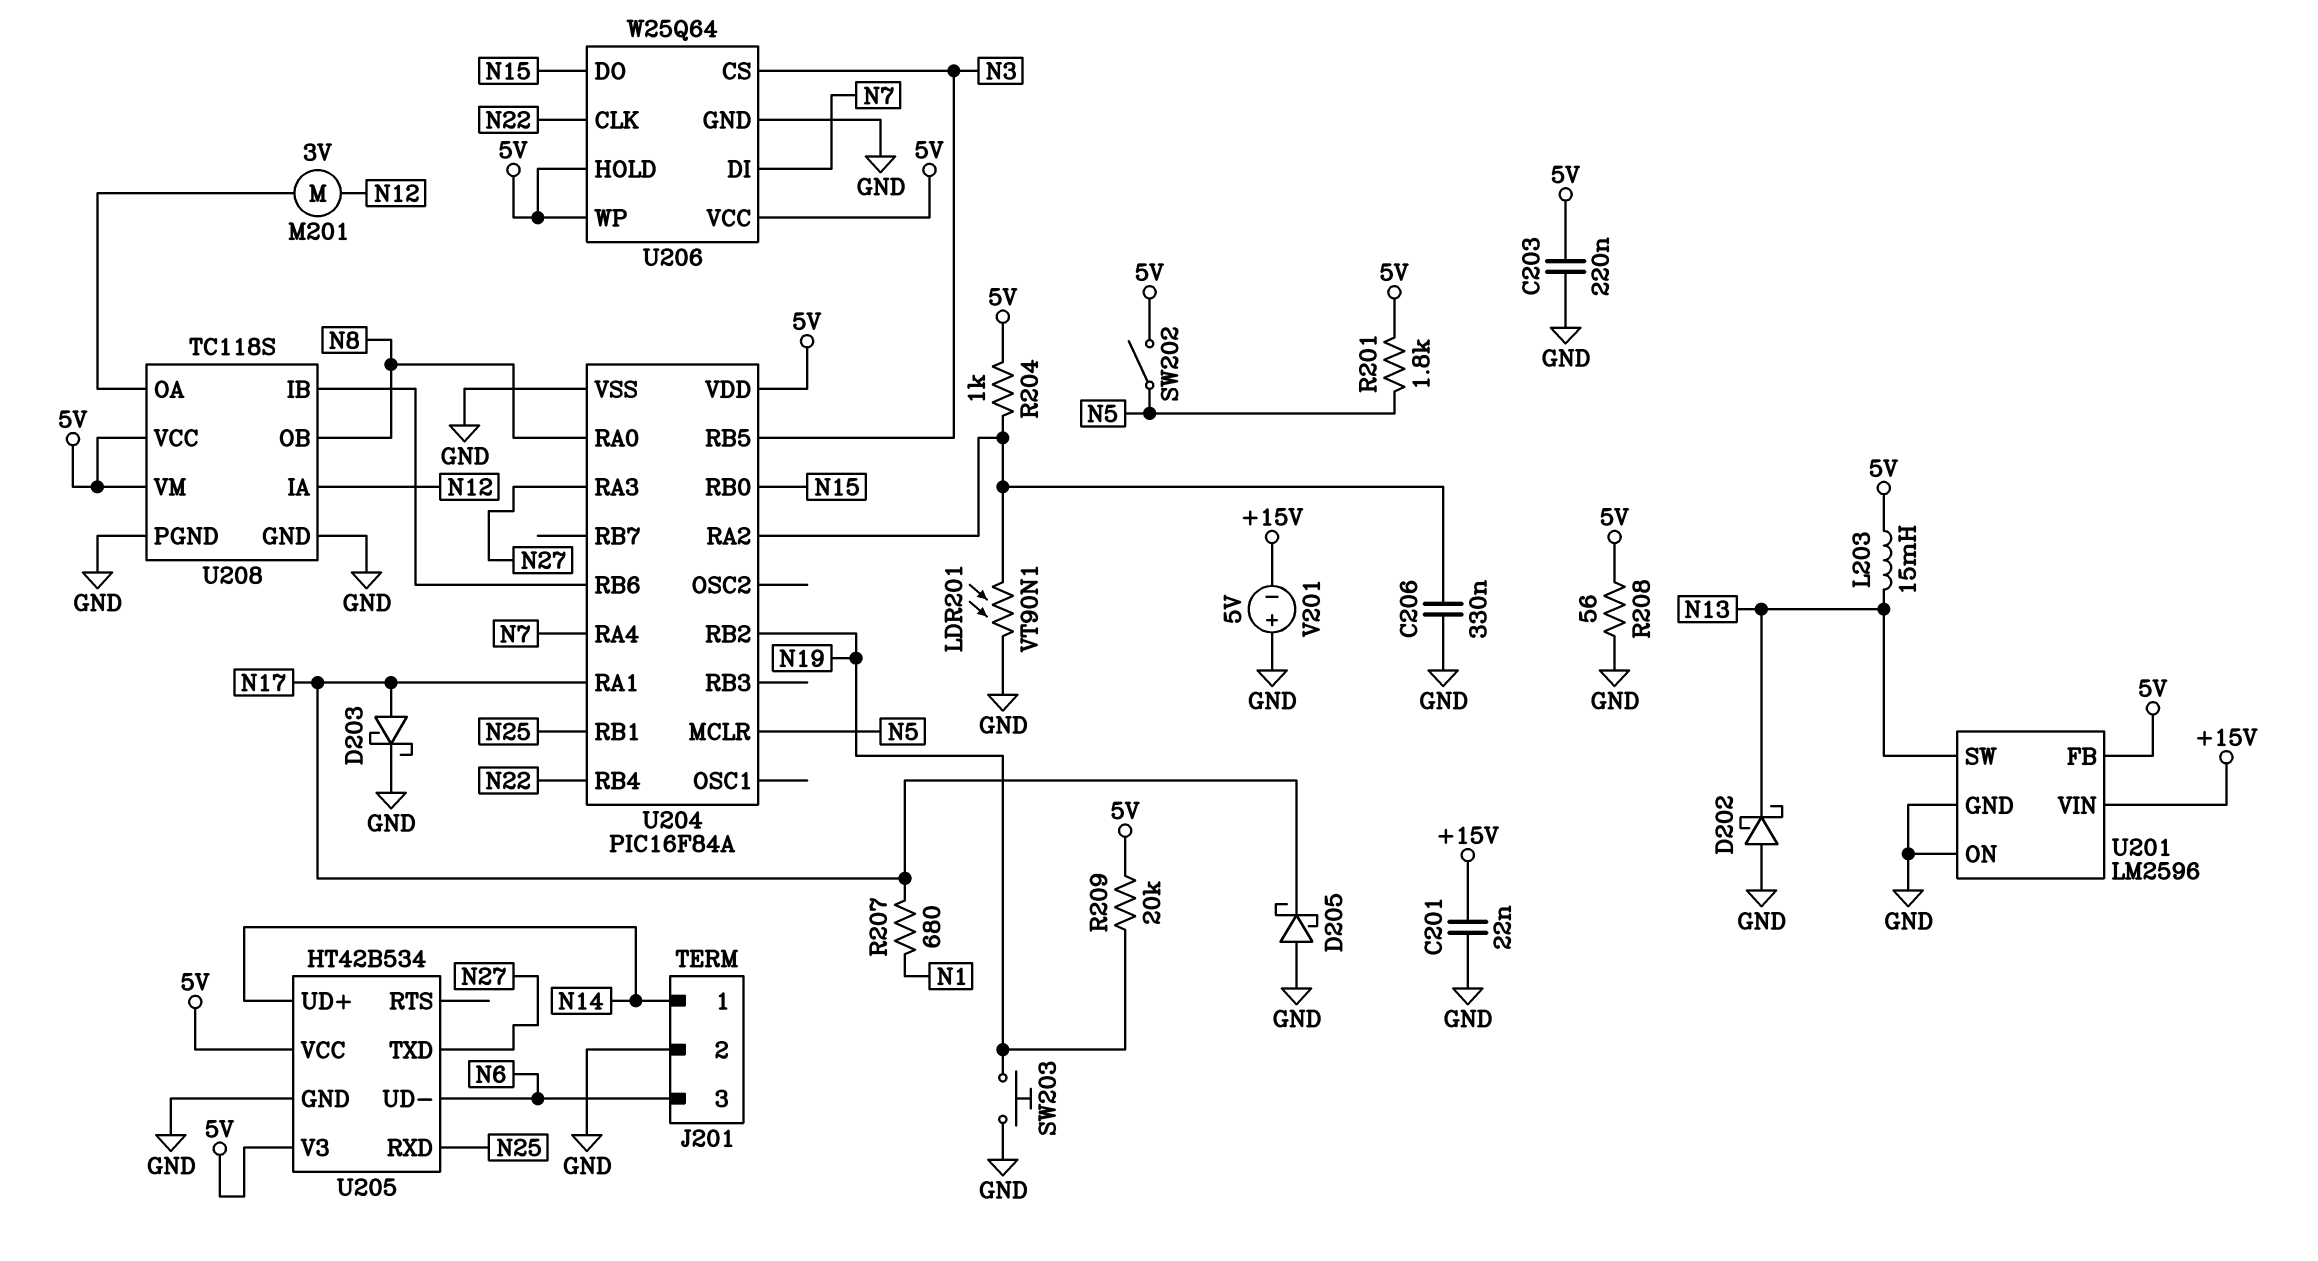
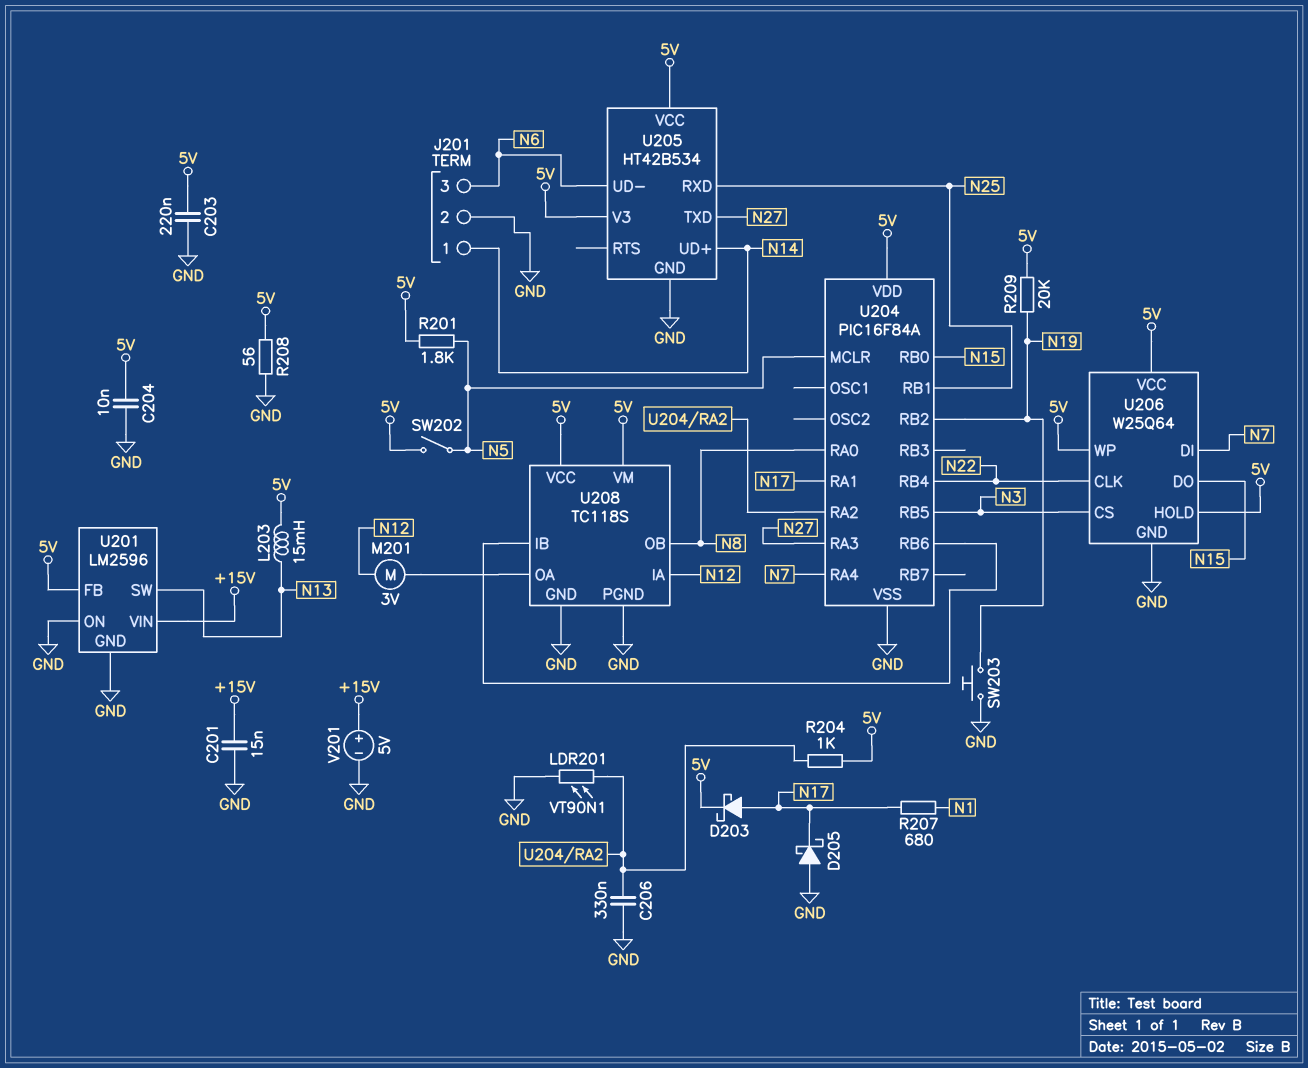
C201: 22nF (+15V, GND) -> 15nF (+15V, GND)
C204: none -> 10nF (5V, GND)
D202: schottky (A GND, K N13) -> none
D203: schottky (A N17, K GND) -> schottky (A N17, K 5V)
V201: 5V (plus GND, minus +15V) -> 5V (plus +15V, minus GND)

